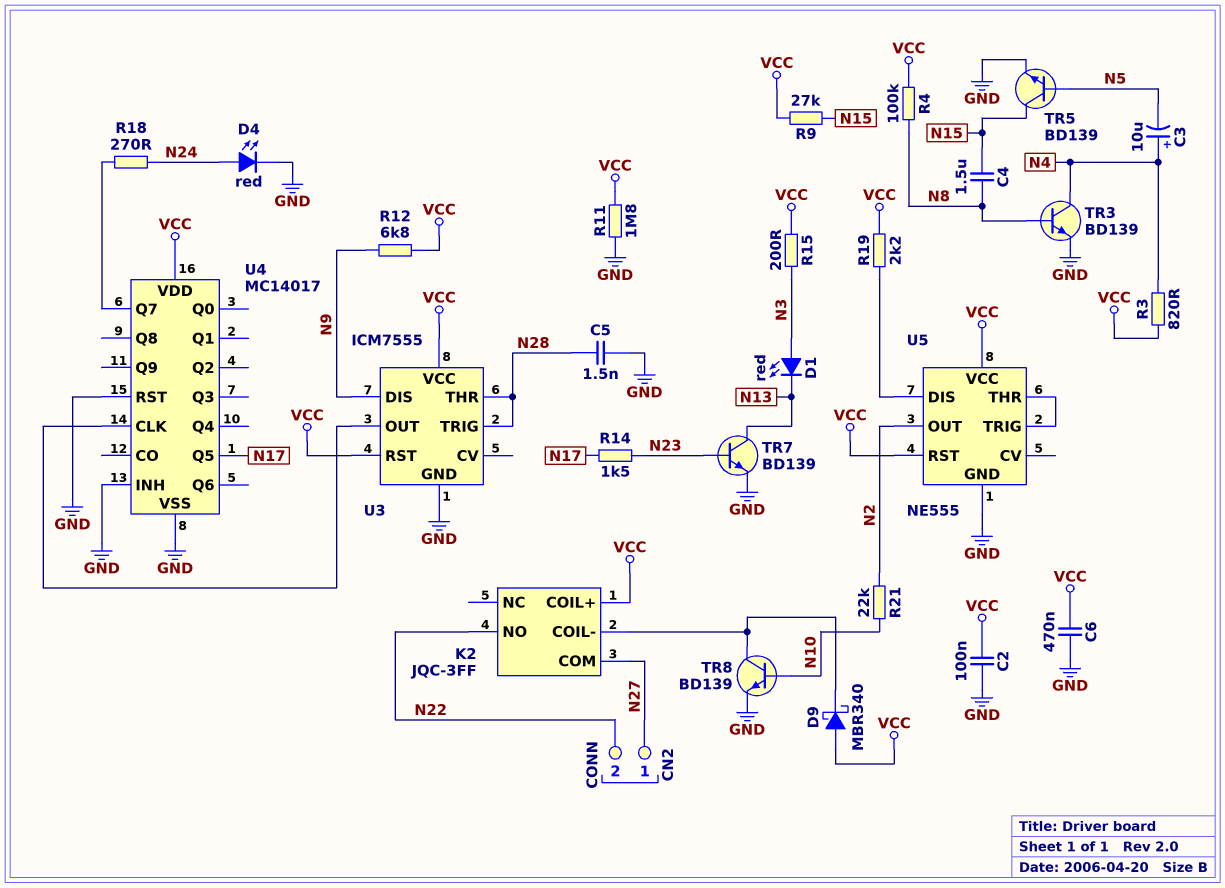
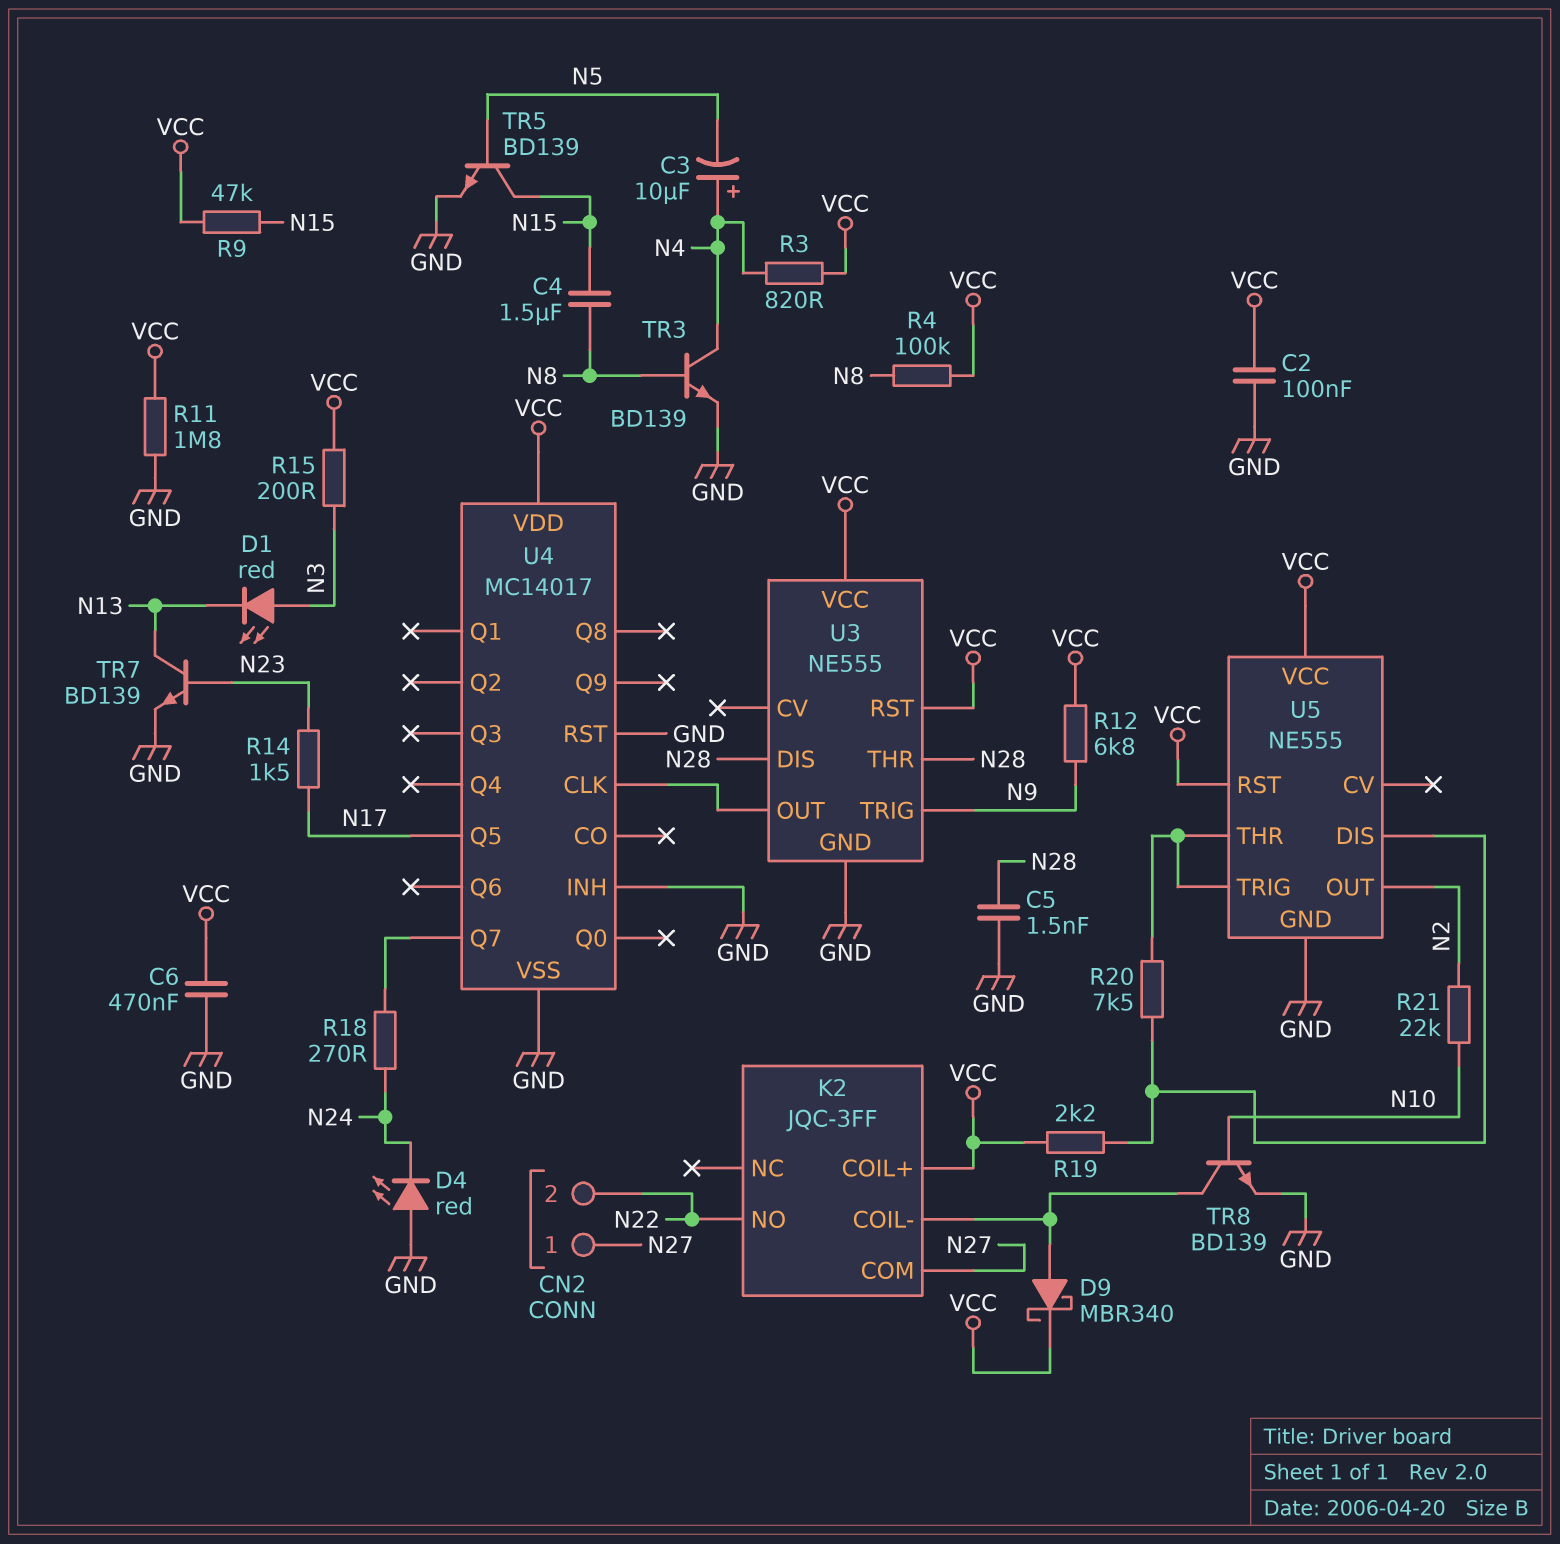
D4: LED red (A N24, K GND) -> LED red (A GND, K N24)
D9: schottky MBR340 (A VCC, K K2/COIL-) -> schottky MBR340 (A K2/COIL-, K VCC)
R9: 27k (N15, VCC) -> 47k (N15, VCC)
R20: none -> 7.5k (U5/DIS, U5/THR)
U3: ICM7555 -> NE555
U3 pin DIS: N9 -> N28
U3 pin TRIG: N28 -> N9

